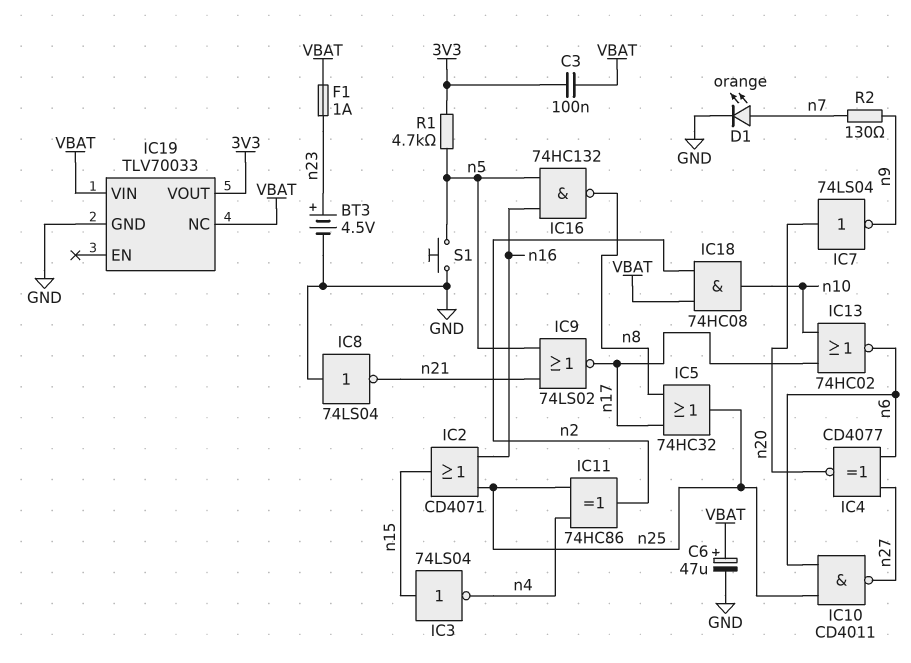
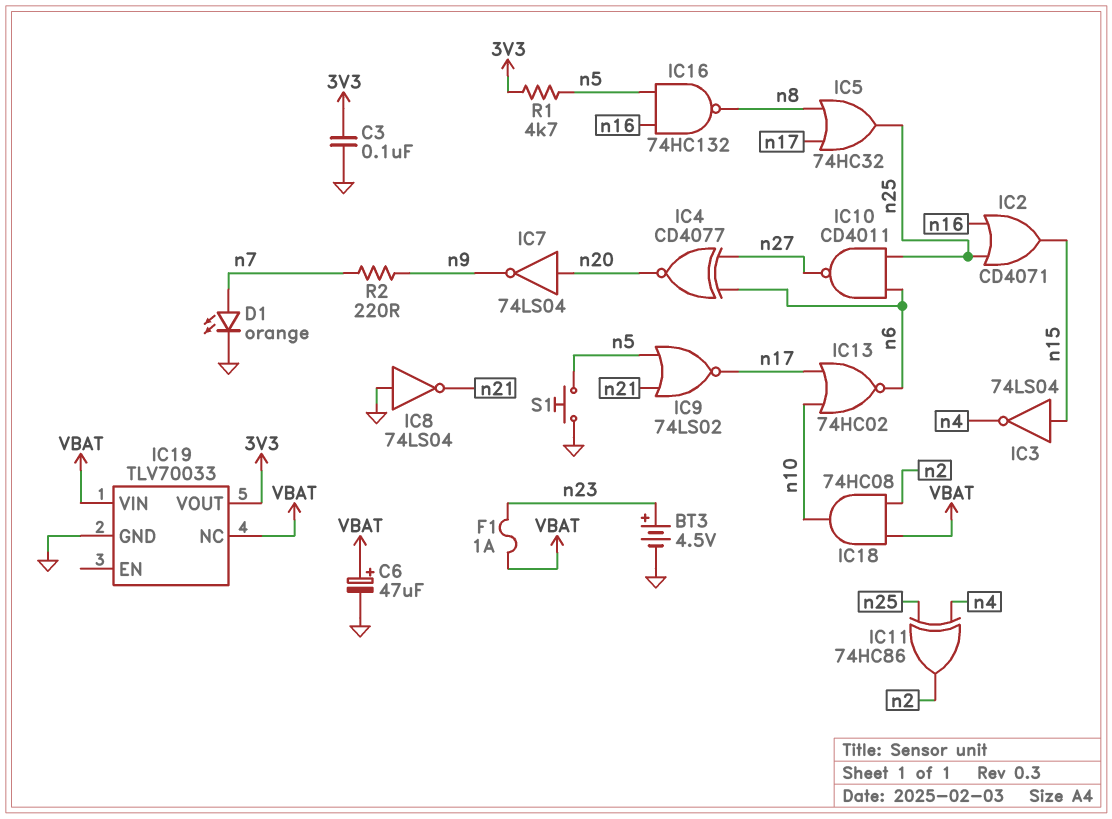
C3: 100nF (3V3, VBAT) -> 100nF (3V3, GND)
R2: 130 (n7, n9) -> 220 (n7, n9)

